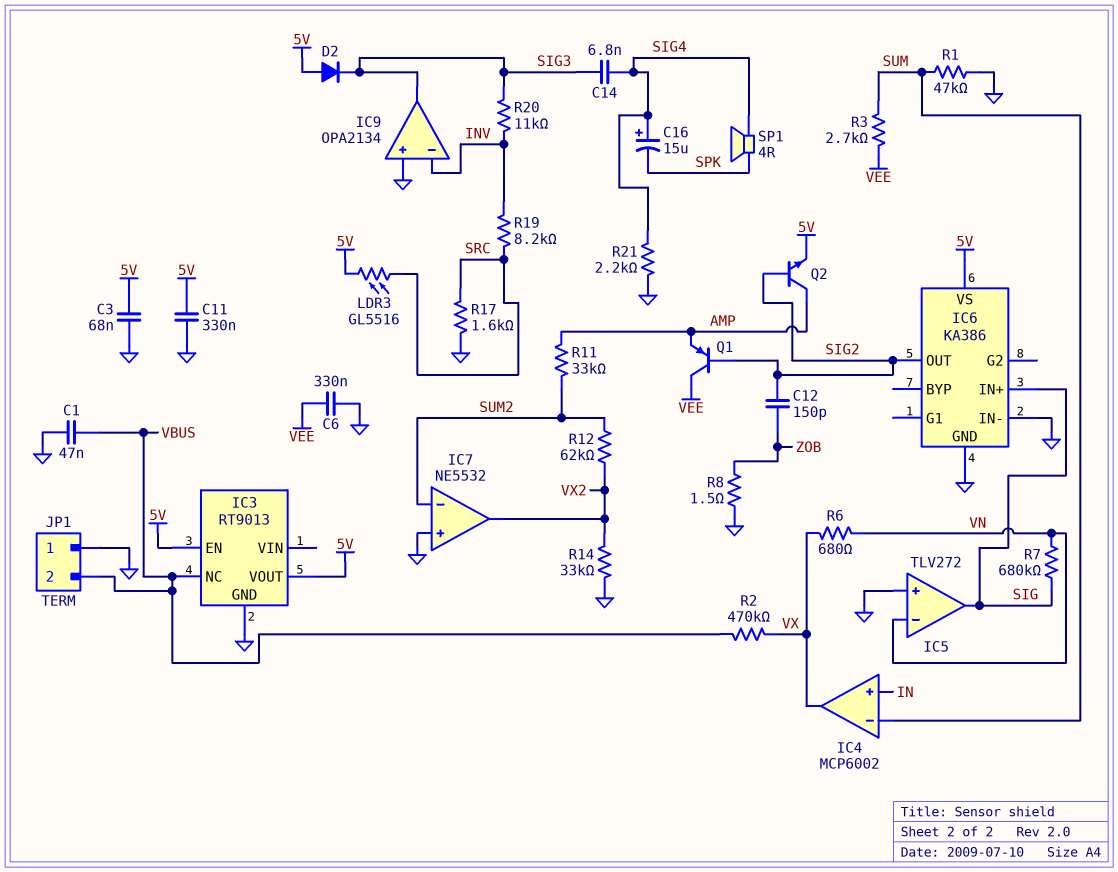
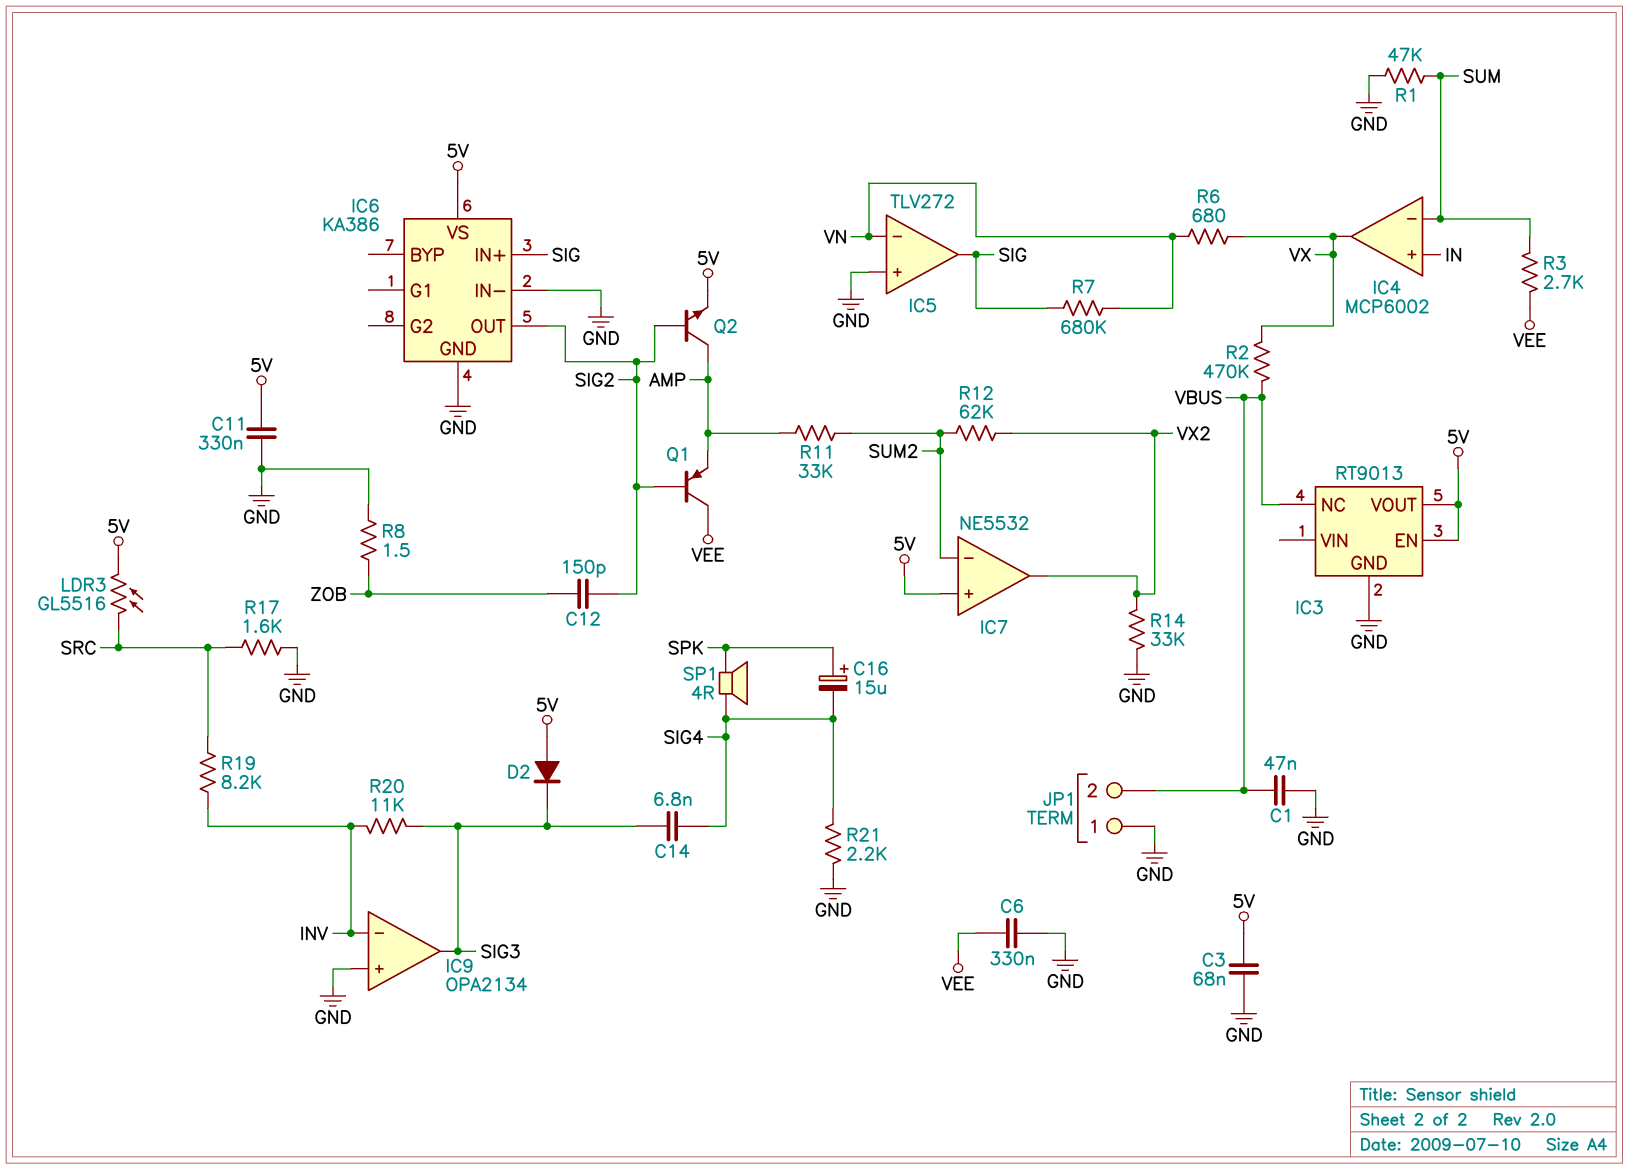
C16: 15uF (plus SIG4, minus SPK) -> 15uF (plus SPK, minus SIG4)
IC7 pin in+: GND -> 5V

